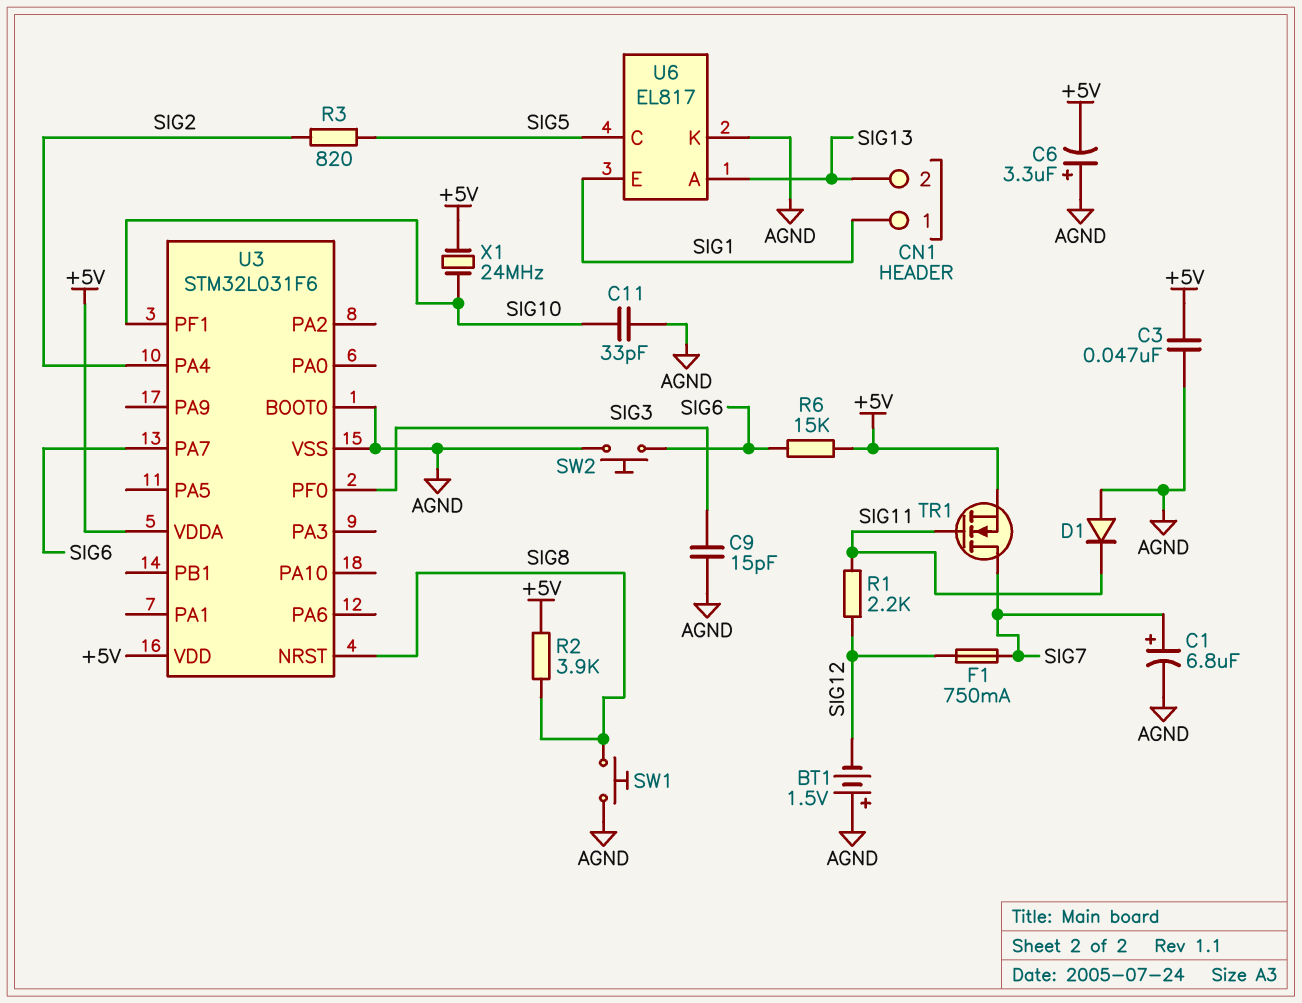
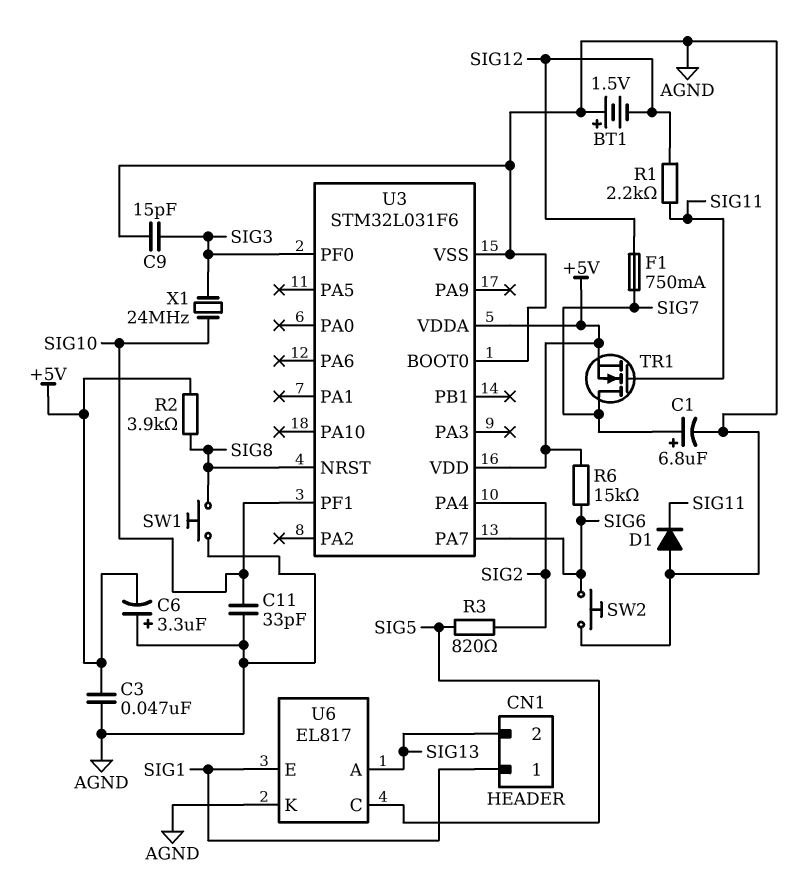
X1: 24MHz (+5V, SIG10) -> 24MHz (SIG3, SIG10)

